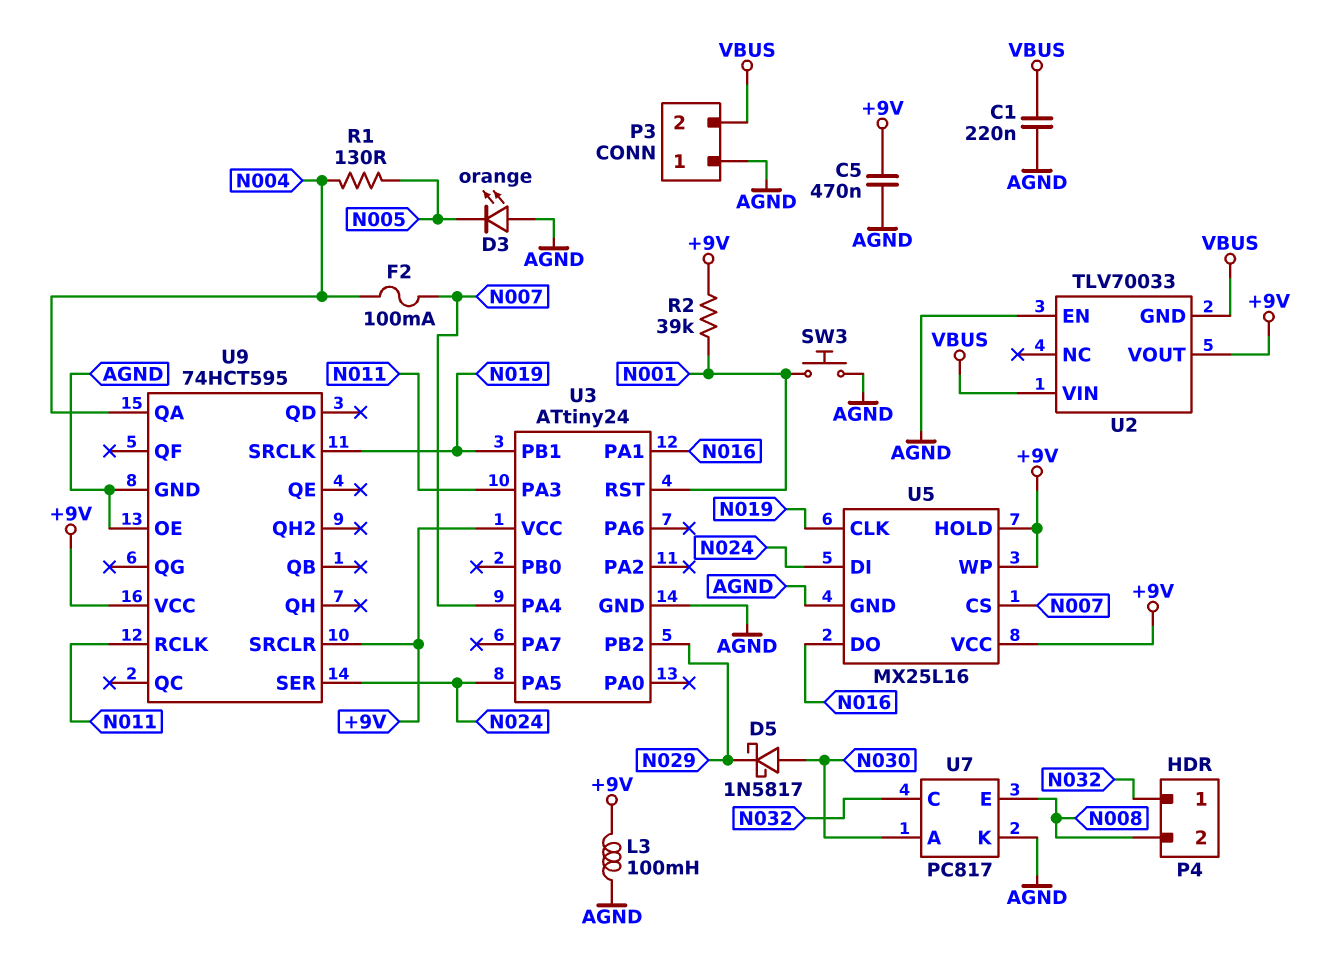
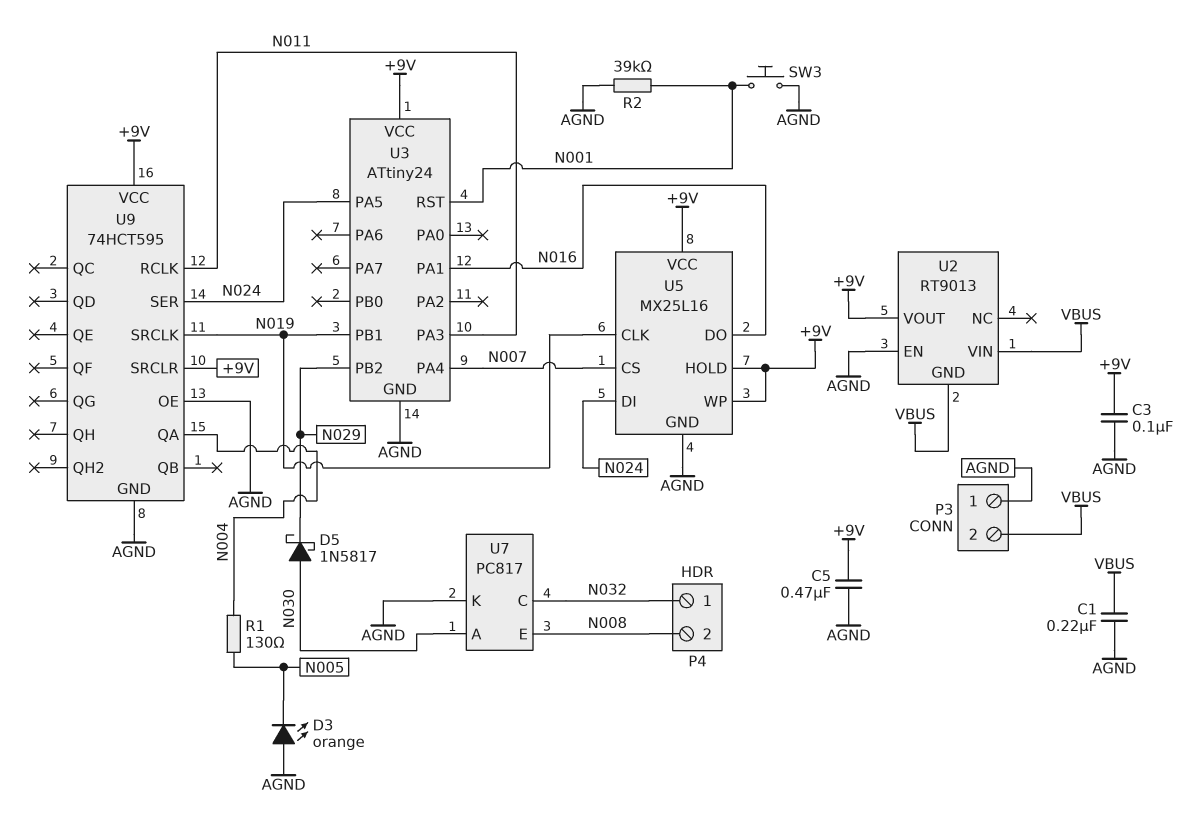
C3: none -> 100nF (+9V, AGND)
F2: 100mA (N004, N007) -> none
L3: 100mH (+9V, AGND) -> none
R2: 39k (+9V, N001) -> 39k (AGND, N001)
U2: TLV70033 -> RT9013

